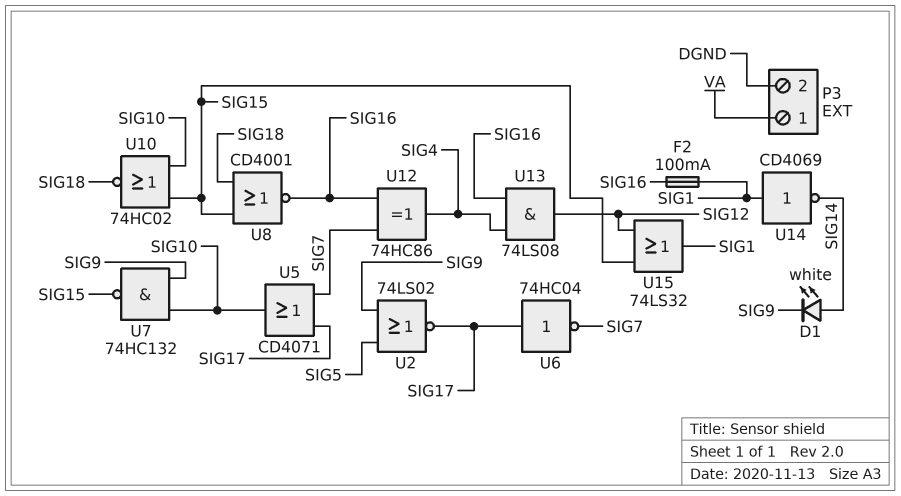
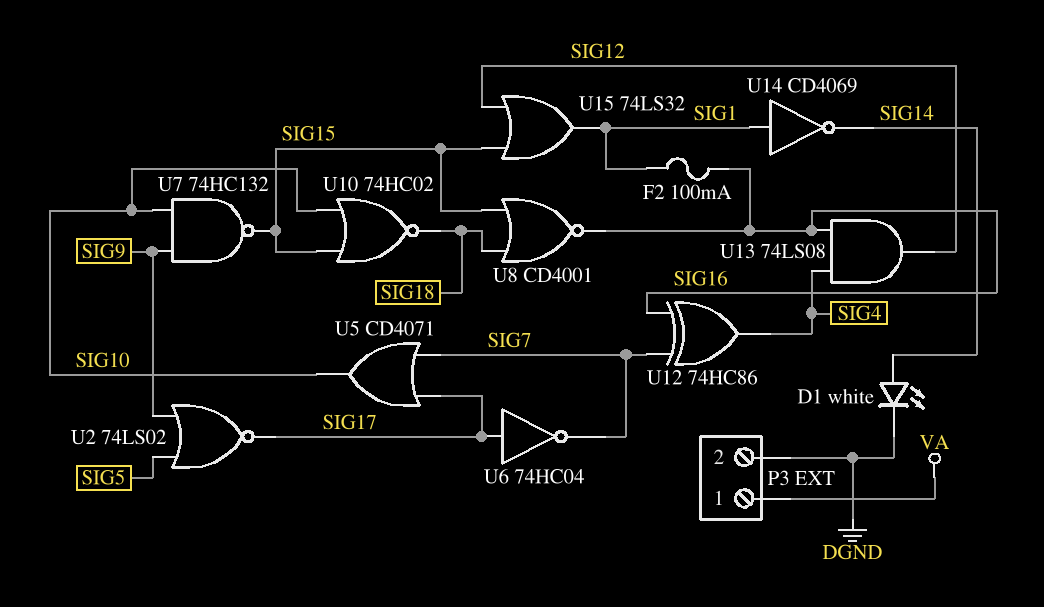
D1: LED white (A SIG14, K SIG9) -> LED white (A SIG14, K DGND)

